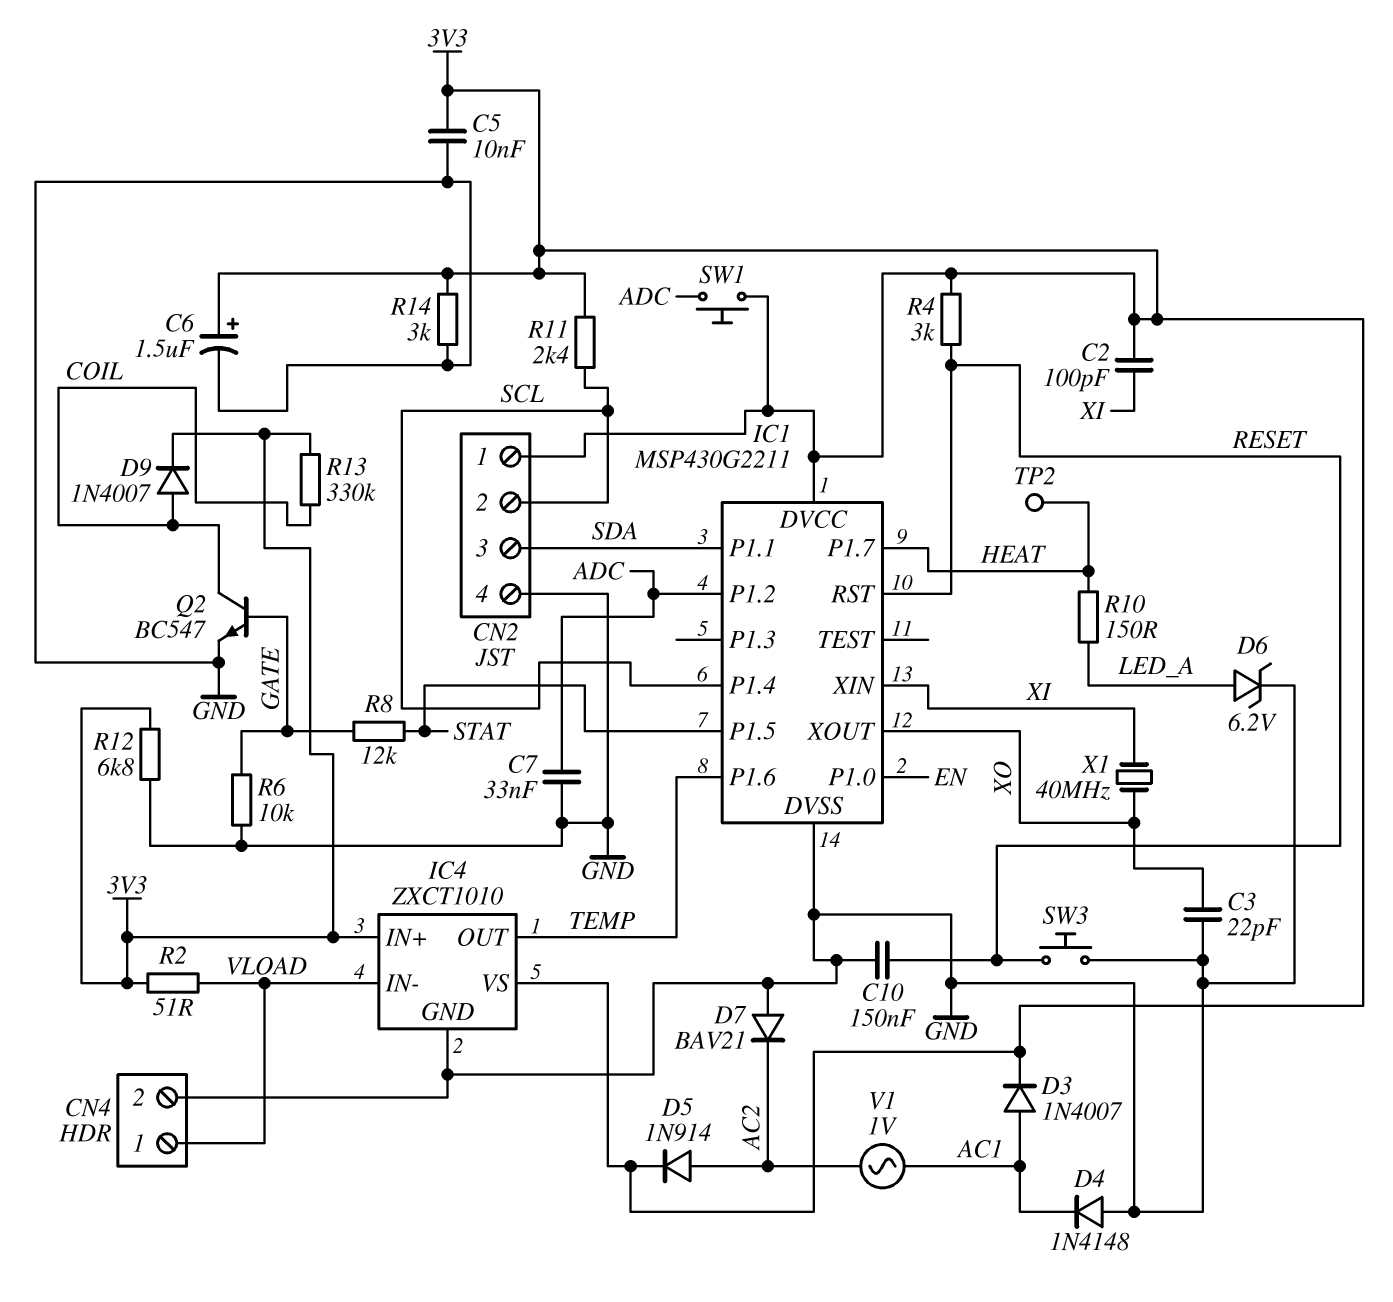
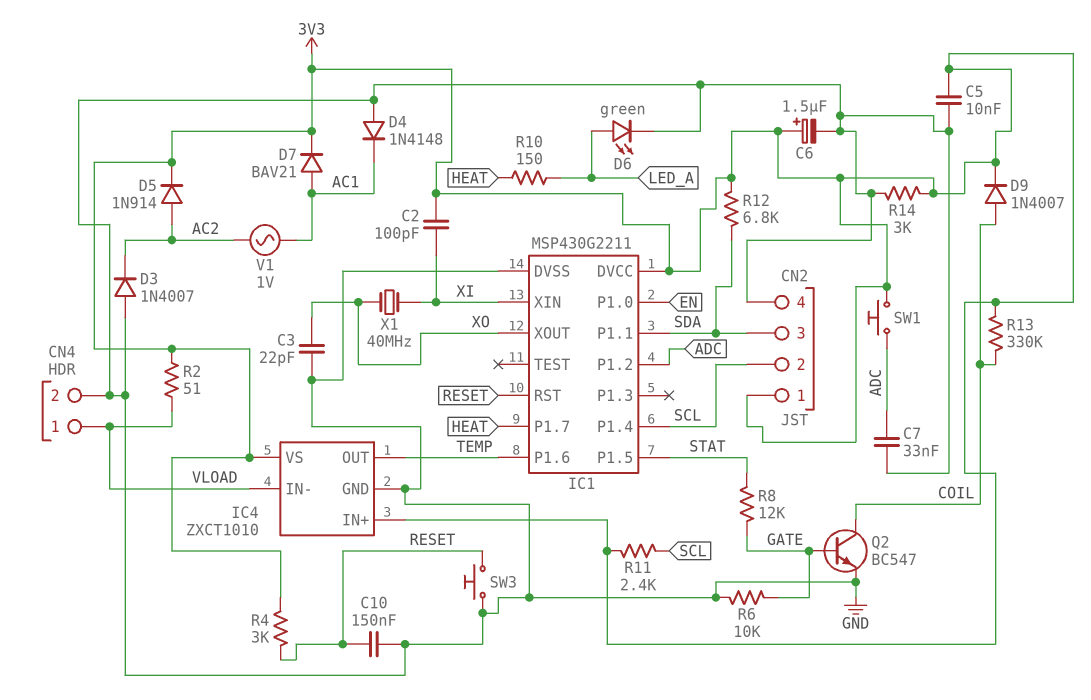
D3: diode 1N4007 (A AC1, K 3V3) -> diode 1N4007 (A GND, K AC2)
D6: zener 6.2V (A LED_A, K GND) -> LED green (A LED_A, K GND)
D7: diode BAV21 (A GND, K AC2) -> diode BAV21 (A AC1, K 3V3)
R12: 6.8k (3V3, GND) -> 6.8k (3V3, SDA)
TP2: test point (HEAT) -> none

